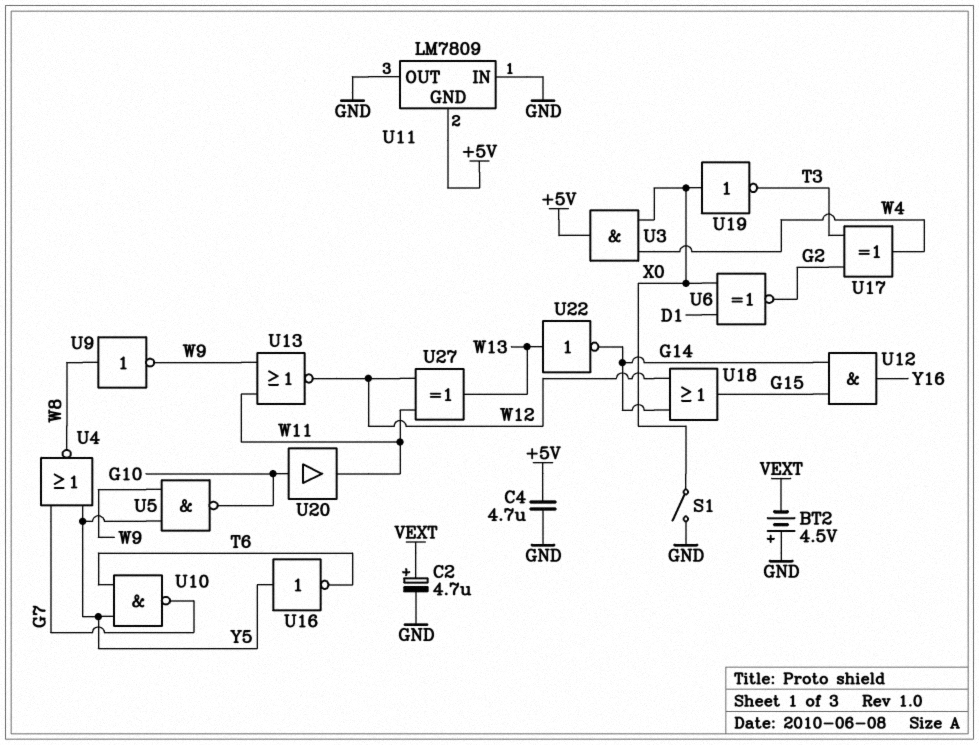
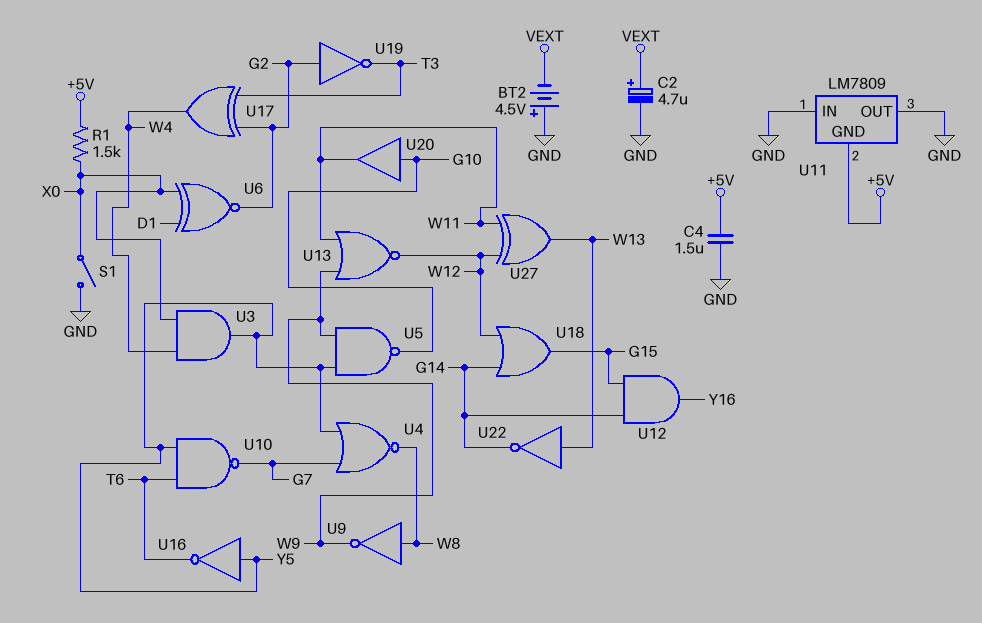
C4: 4.7uF (+5V, GND) -> 1.5uF (+5V, GND)
R1: none -> 1.5k (+5V, X0)
U3: AND (in W4, in X0, out +5V) -> AND (in W4, in X0, out Y5)
U19: NOT (in X0, out T3) -> NOT (in G2, out T3)

